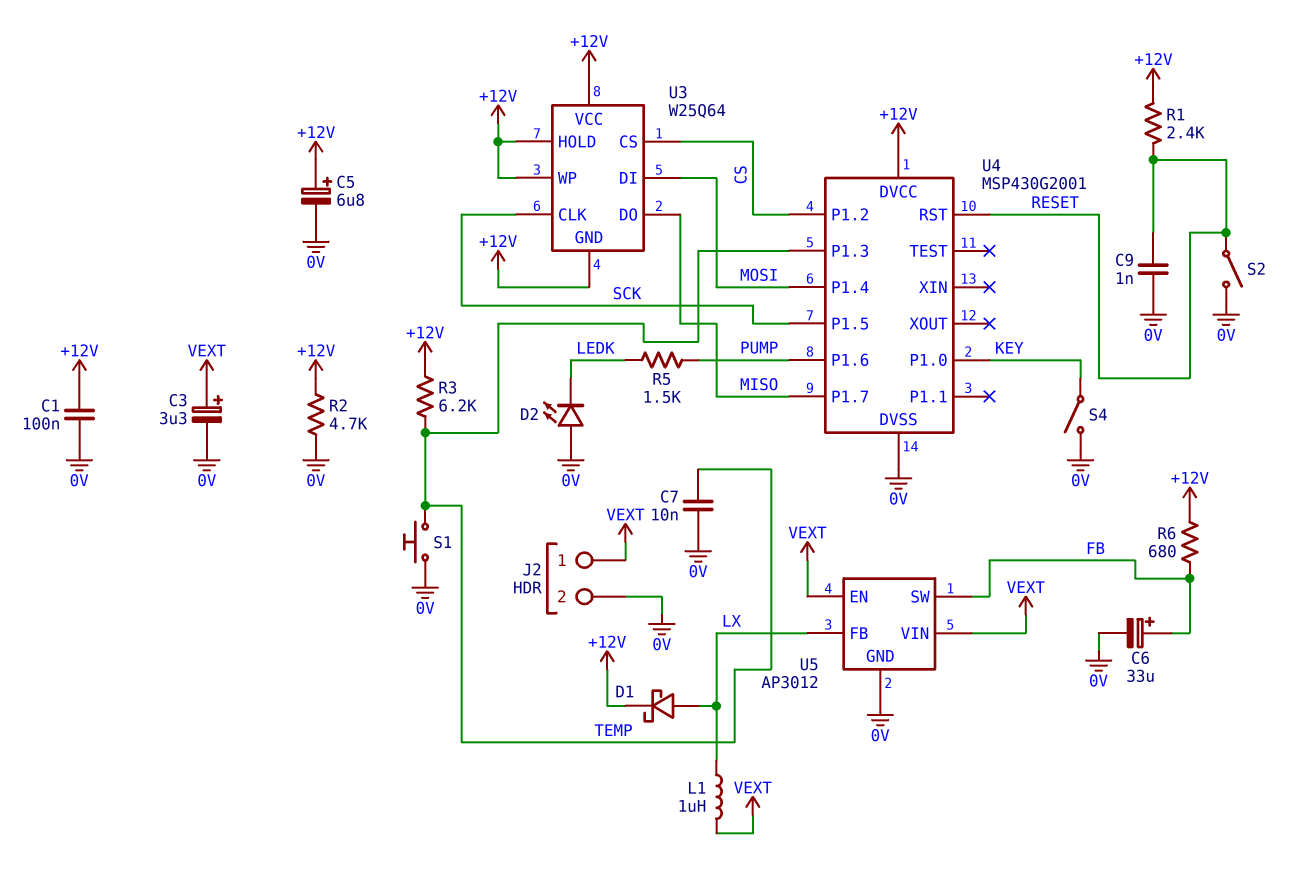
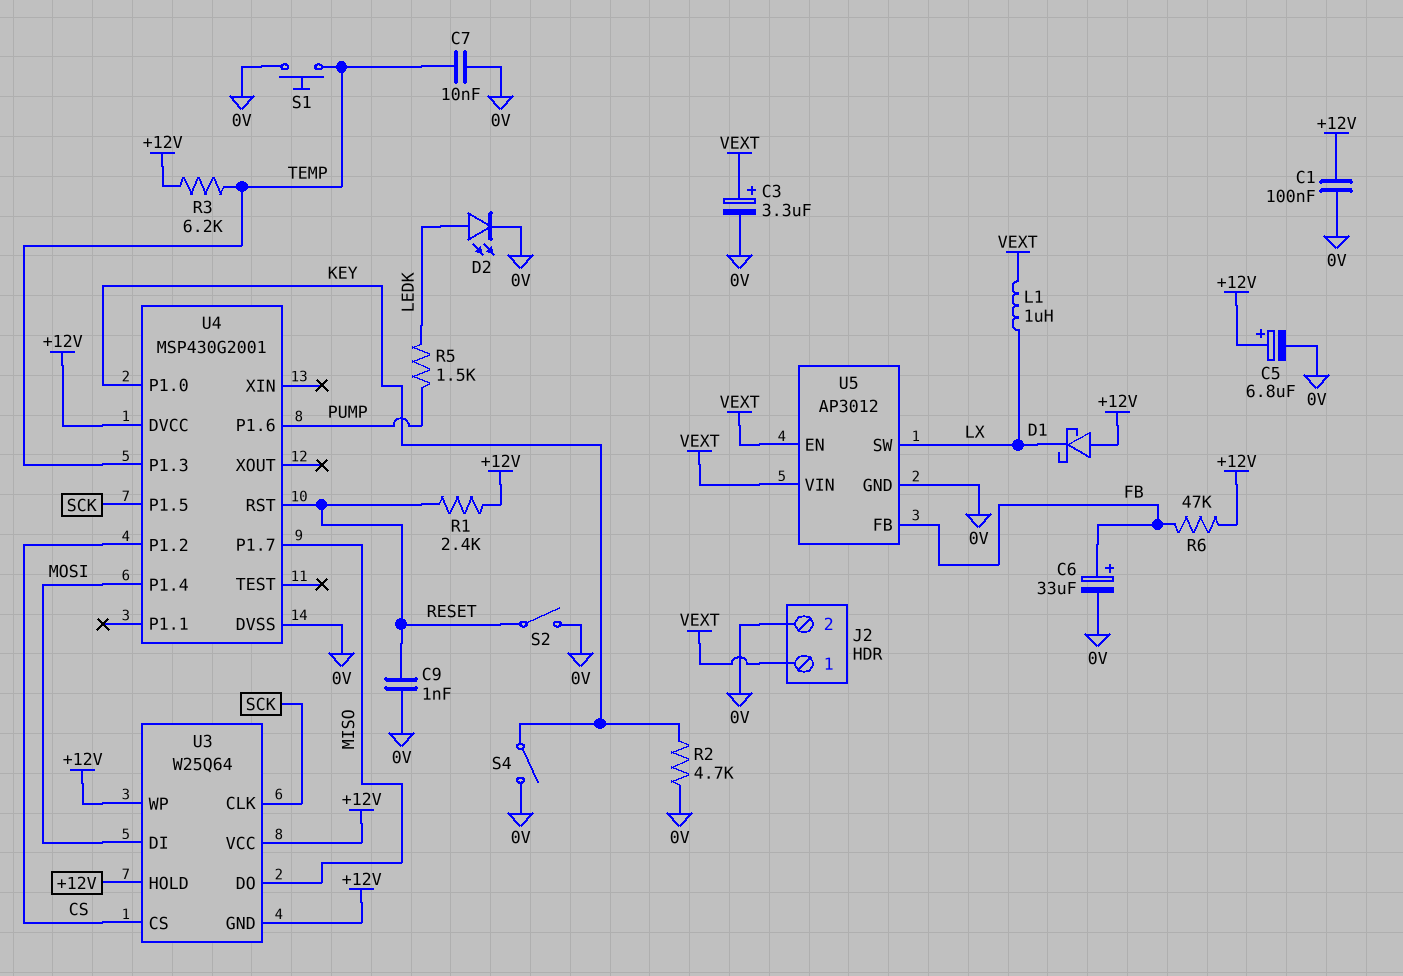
D1: schottky (A LX, K +12V) -> schottky (A +12V, K LX)
D2: LED (A 0V, K LEDK) -> LED (A LEDK, K 0V)
R2: 4.7k (+12V, 0V) -> 4.7k (0V, KEY)
R6: 680 (+12V, FB) -> 47k (+12V, FB)
U5 pin FB: LX -> FB
U5 pin SW: FB -> LX

